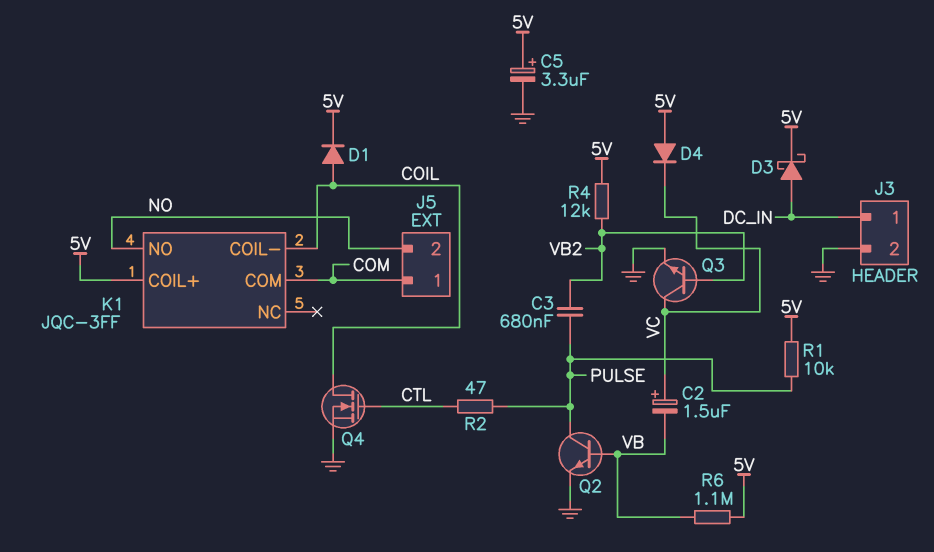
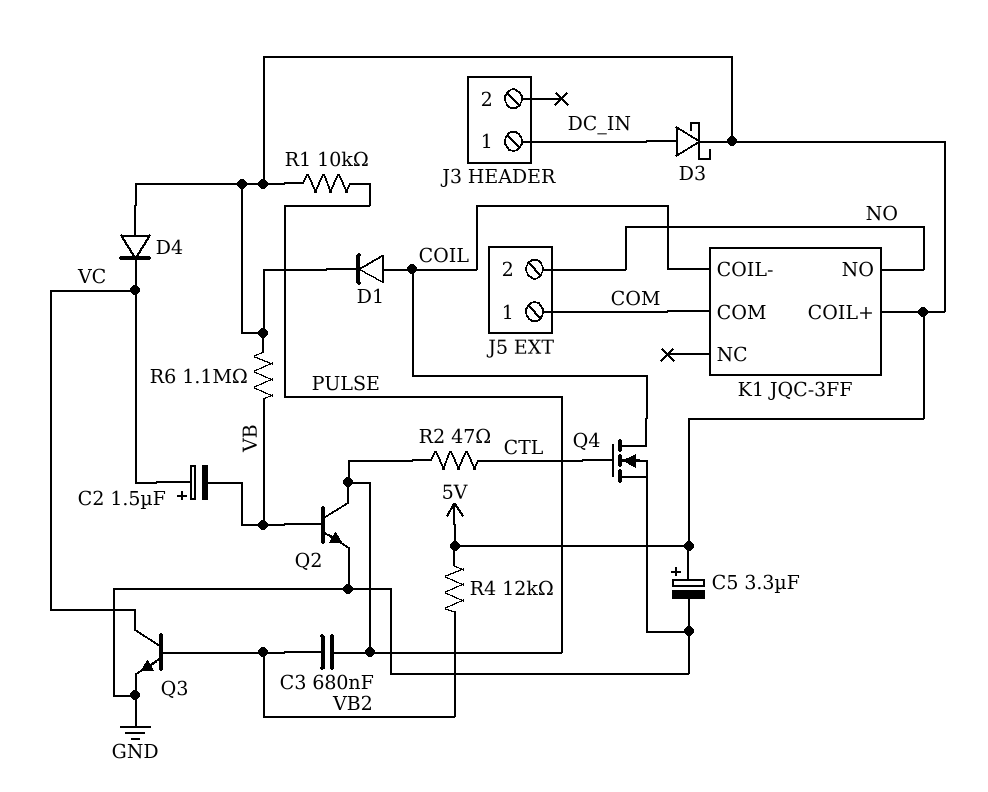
J3 pin 2: GND -> none

